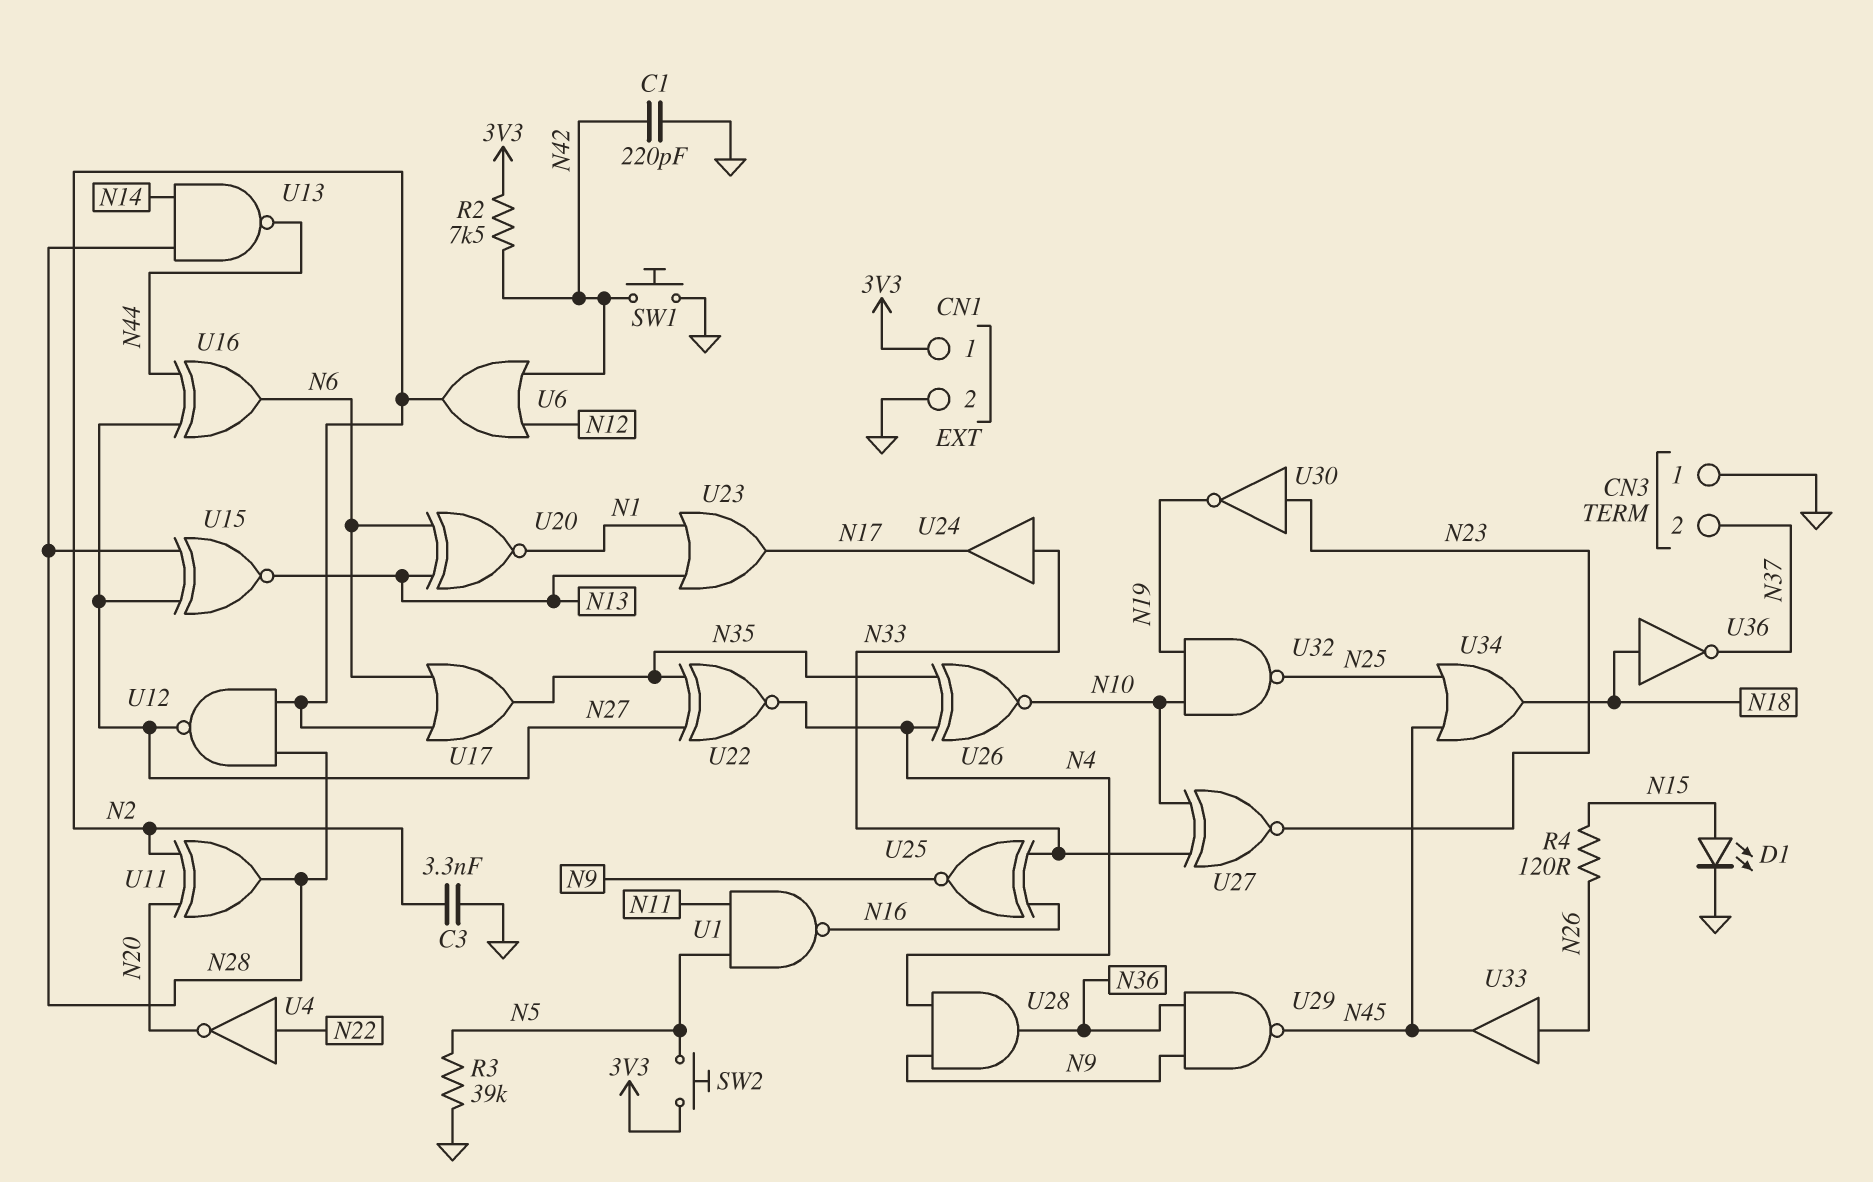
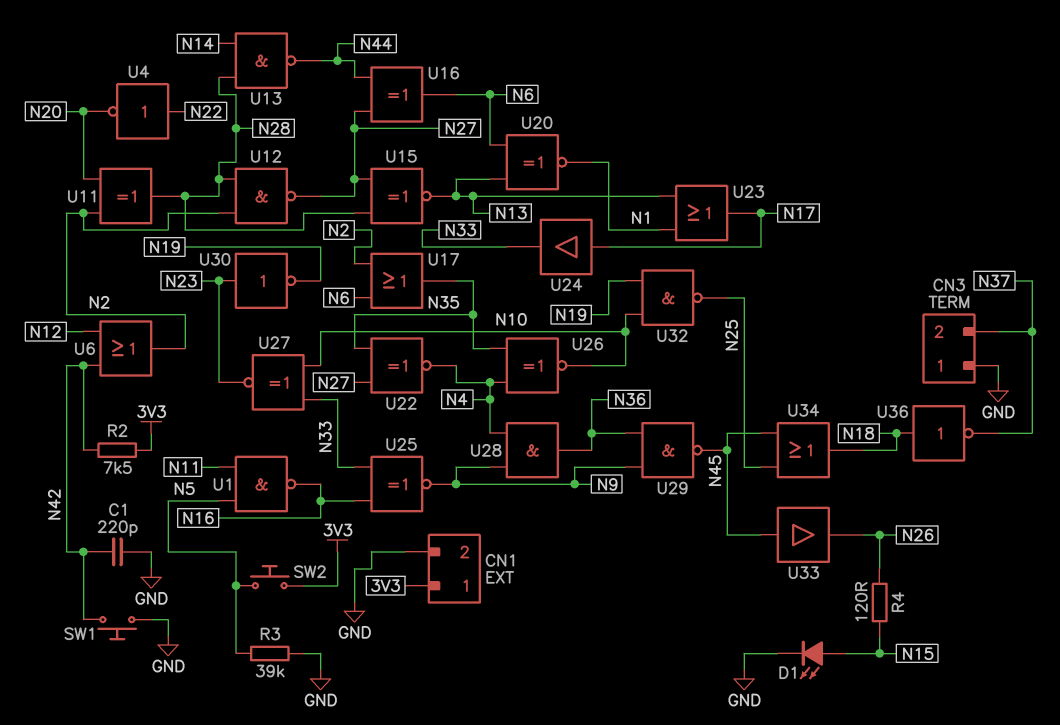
C3: 3.3nF (GND, N2) -> none
U24: buffer (in N33, out N17) -> buffer (in N17, out N33)
U33: buffer (in N26, out N45) -> buffer (in N45, out N26)

